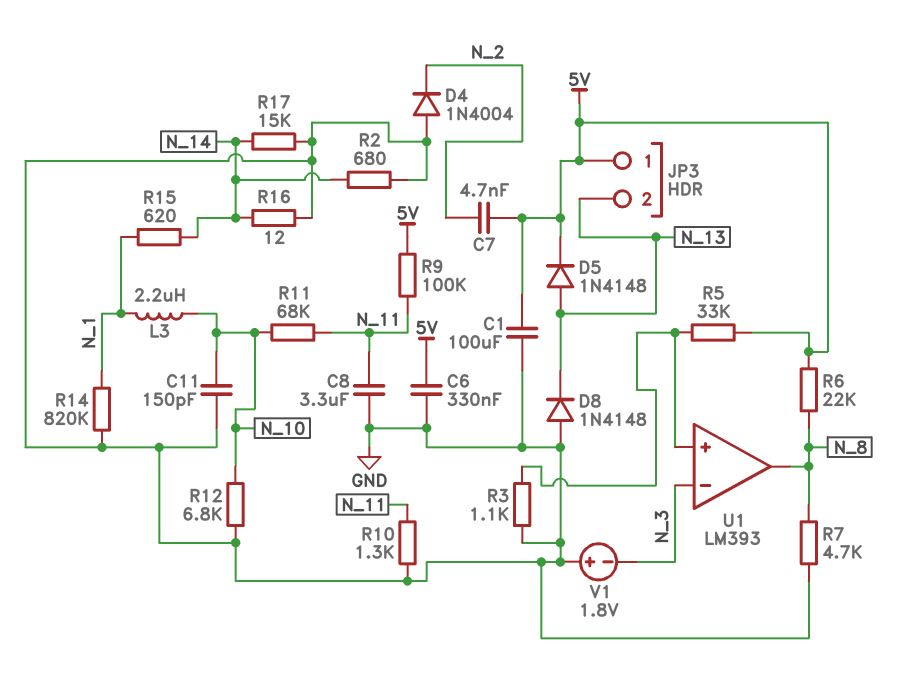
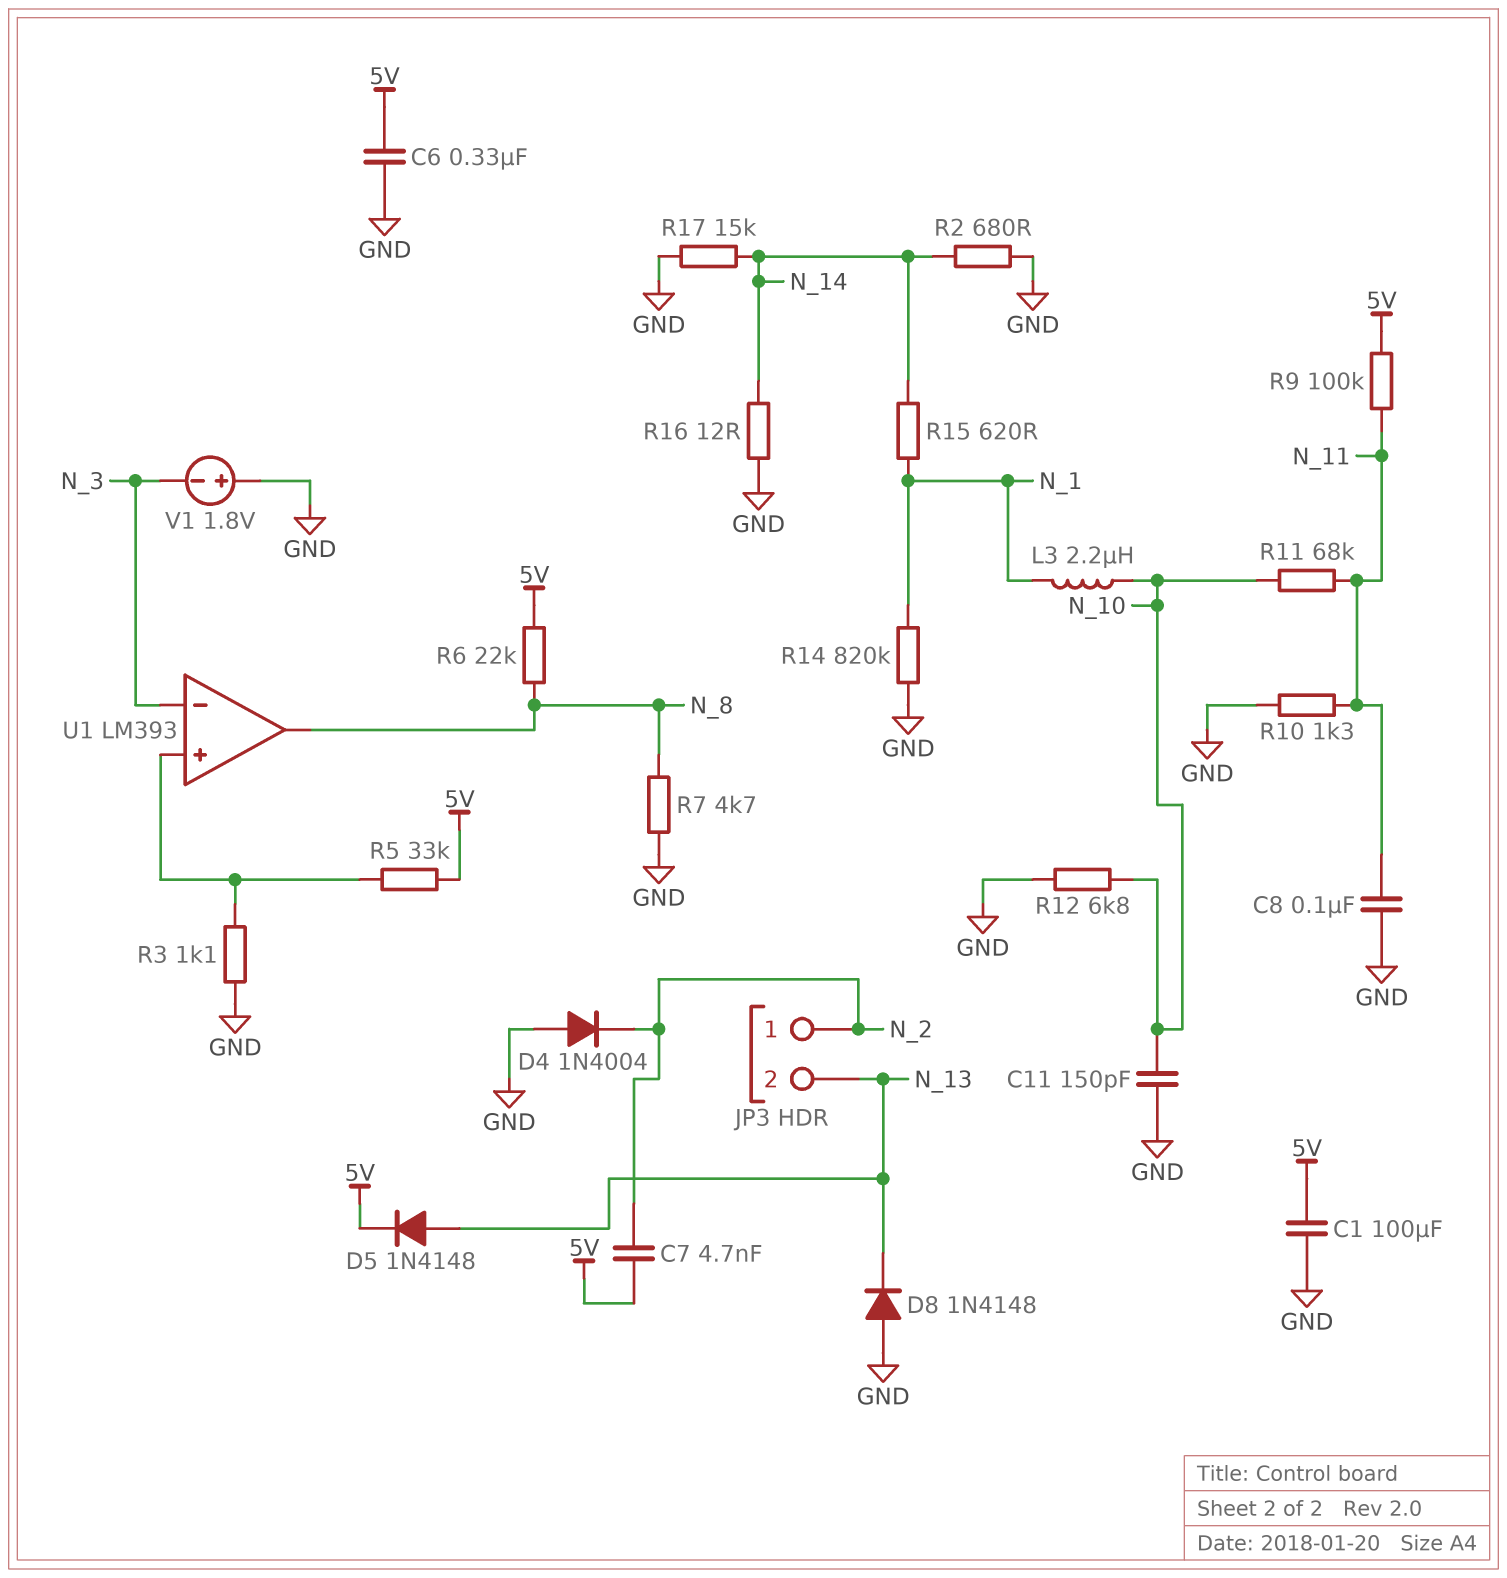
C8: 3.3uF (GND, N_11) -> 100nF (GND, N_11)
JP3 pin 1: 5V -> N_2

